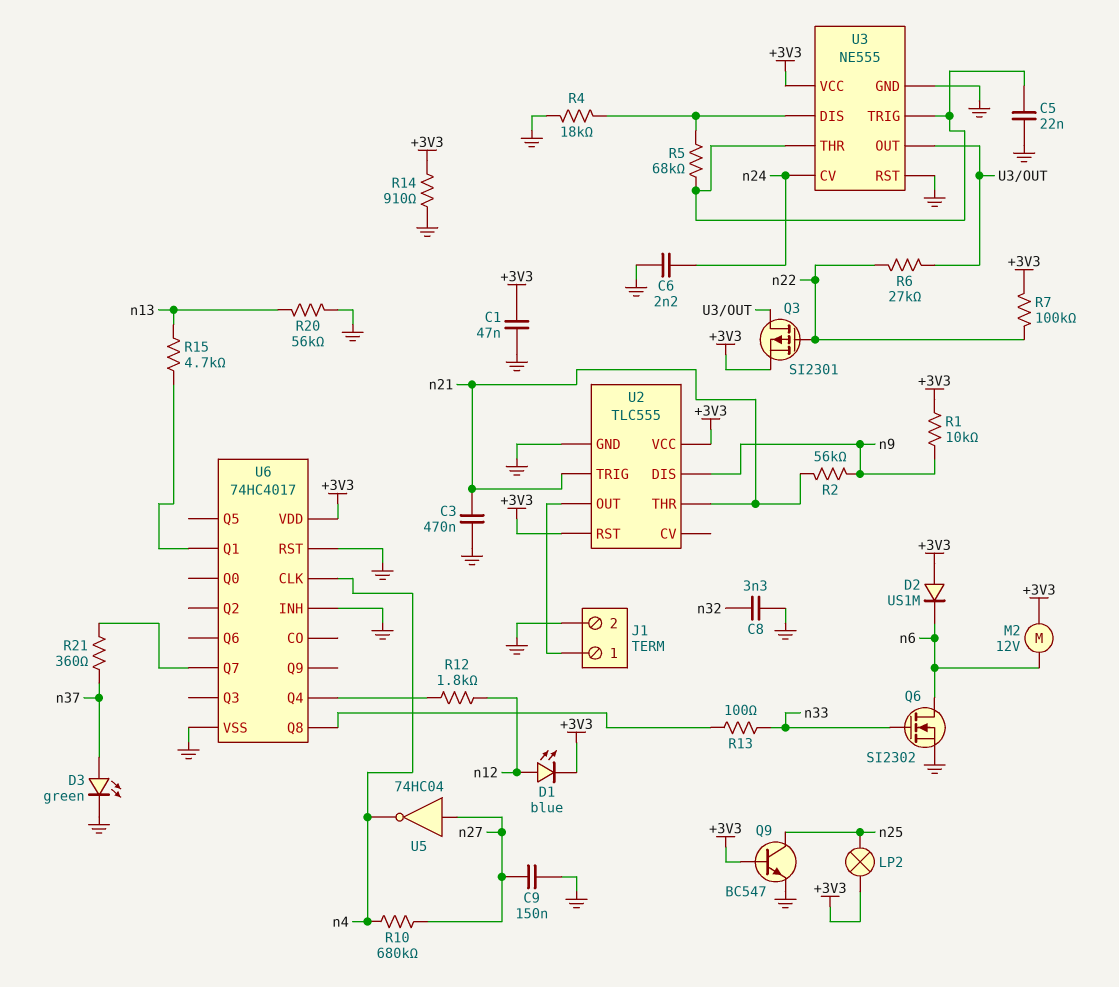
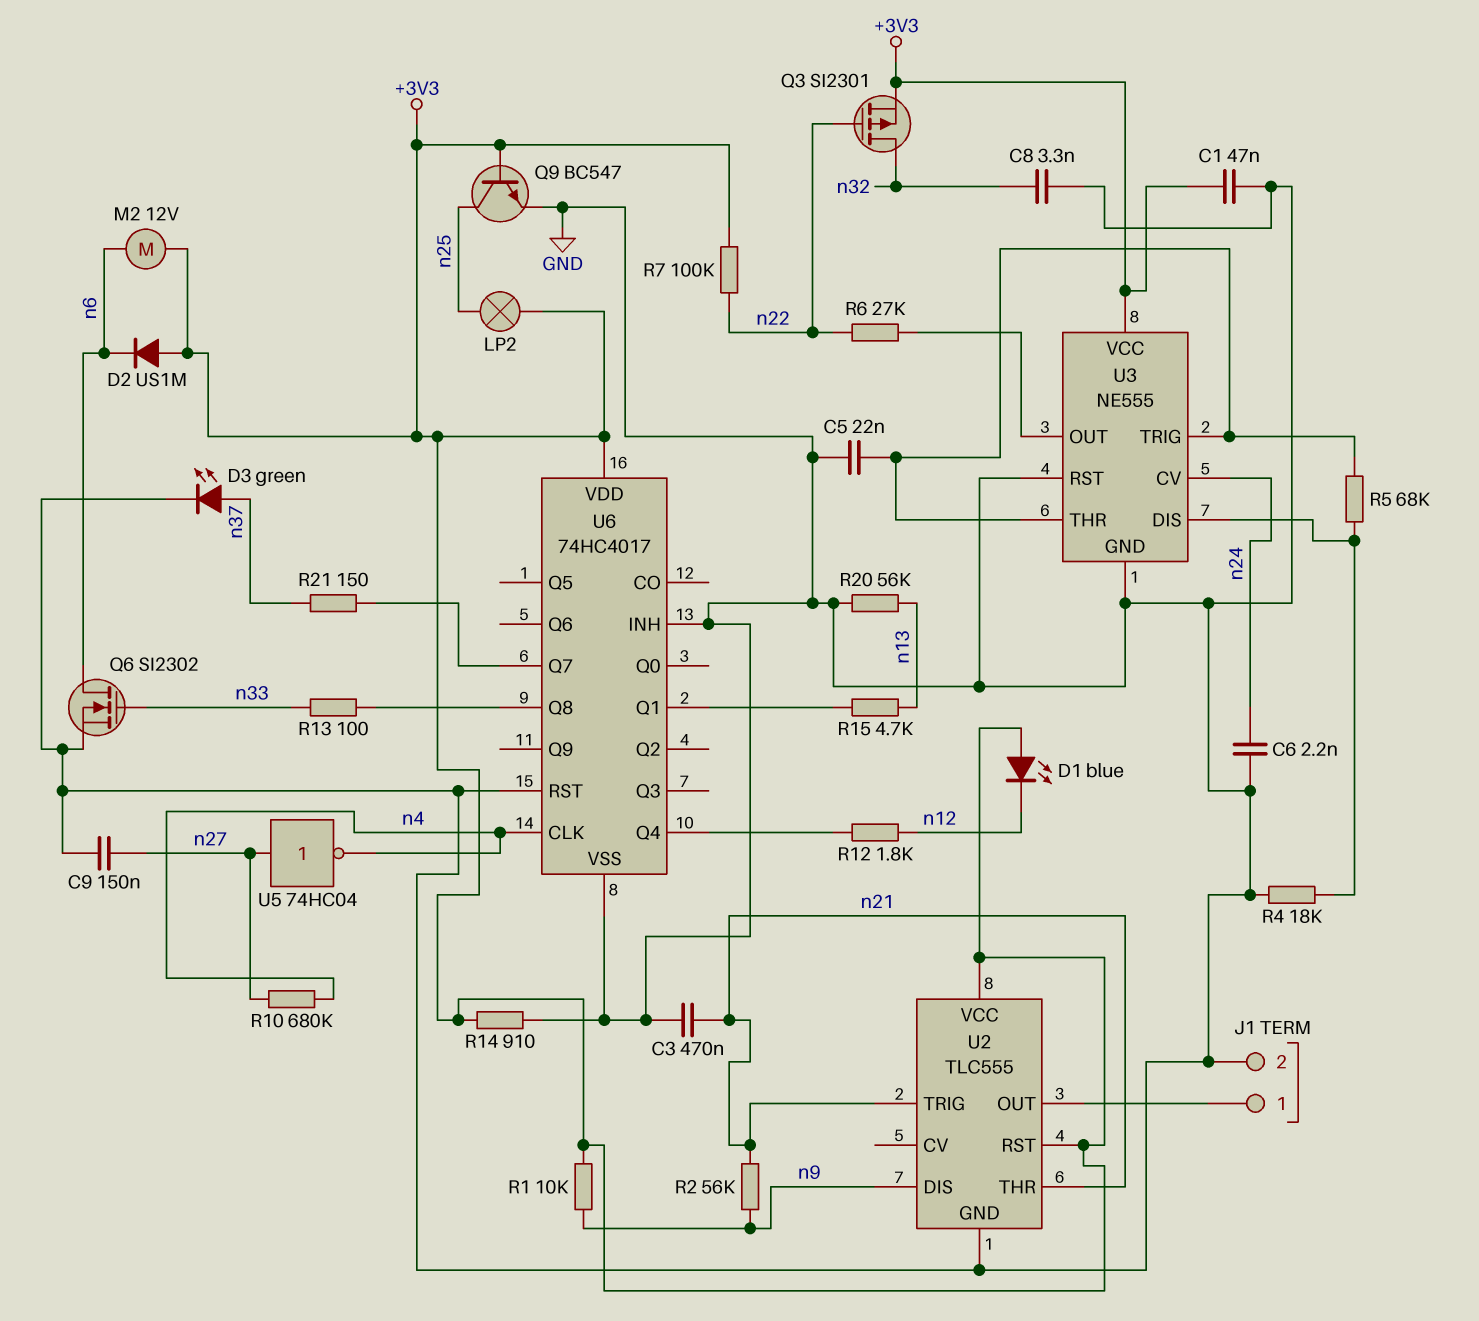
D1: LED blue (A n12, K +3V3) -> LED blue (A +3V3, K n12)
Q3: PMOS SI2301 (G n22, D U3/OUT, S +3V3) -> PMOS SI2301 (G n22, D n32, S +3V3)
R21: 360 (U6/Q7, n37) -> 150 (U6/Q7, n37)

